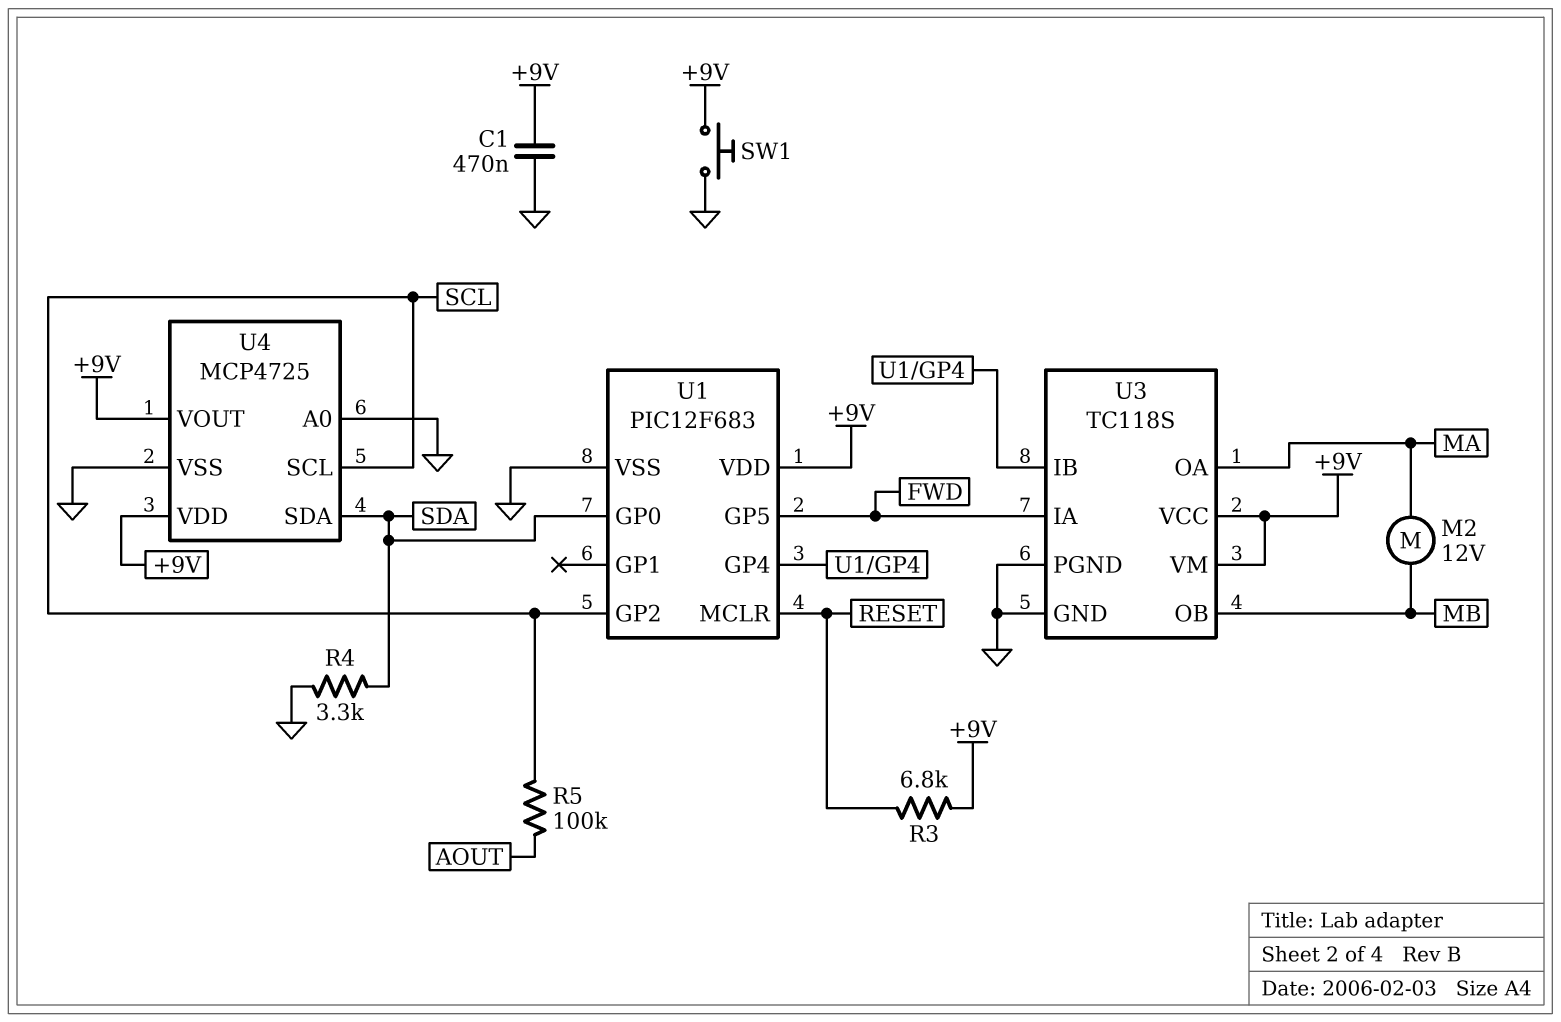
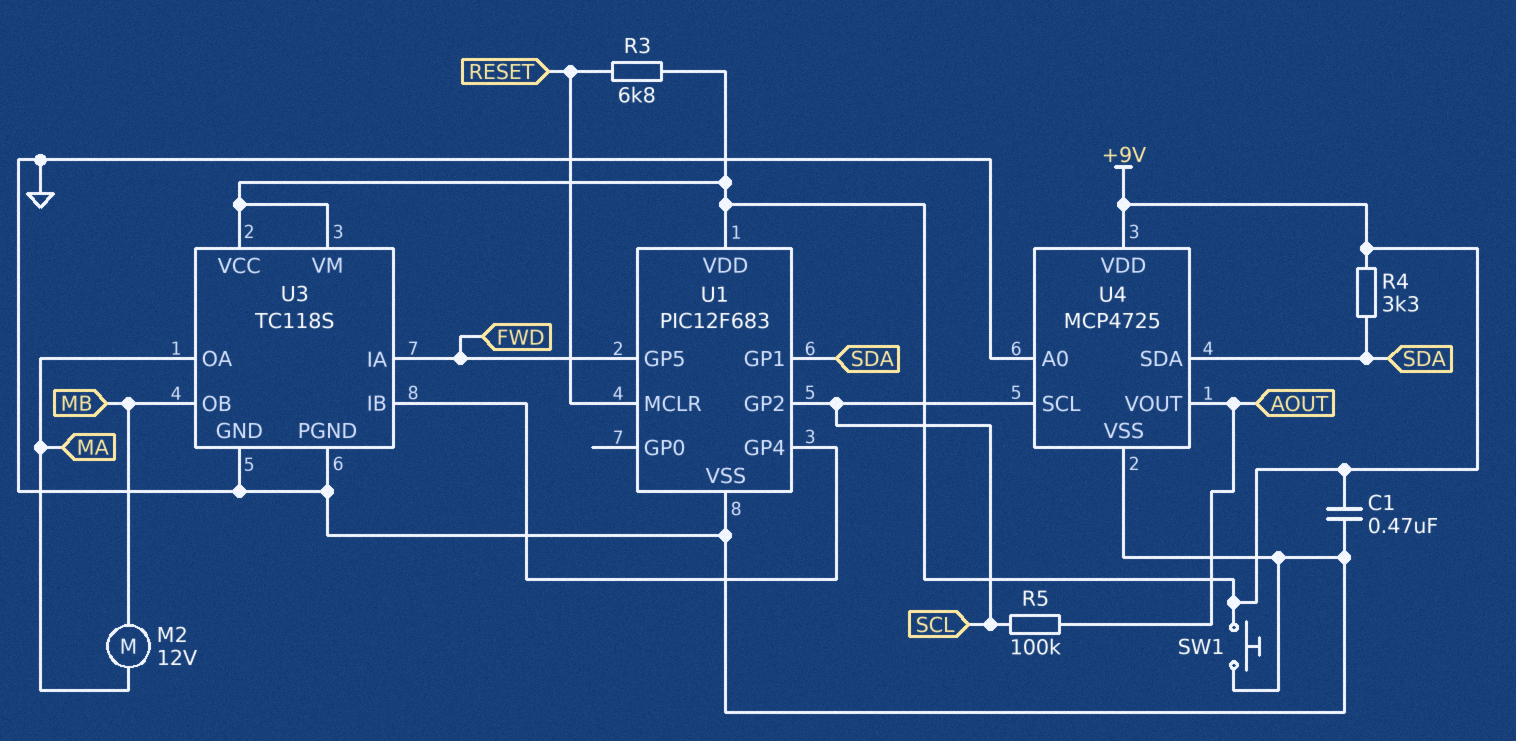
R4: 3.3k (GND, SDA) -> 3.3k (+9V, SDA)
U1 pin GP0: SDA -> none
U1 pin GP1: none -> SDA
U4 pin VOUT: +9V -> AOUT

